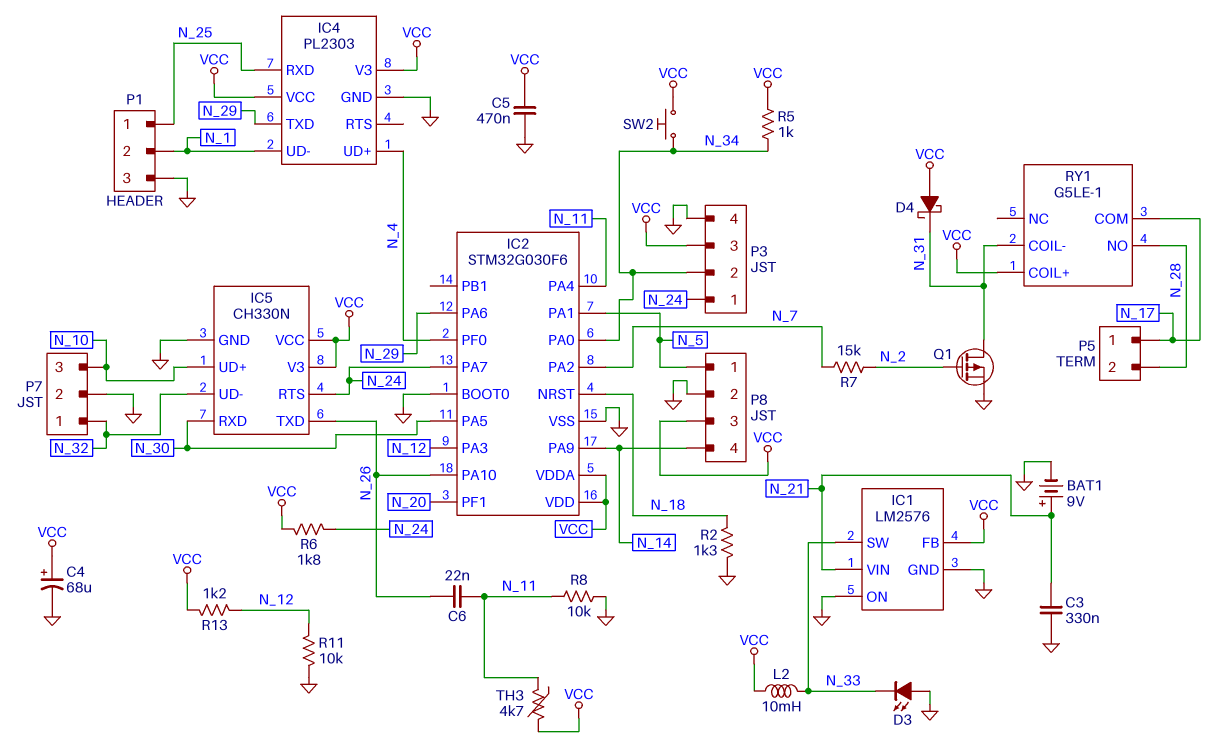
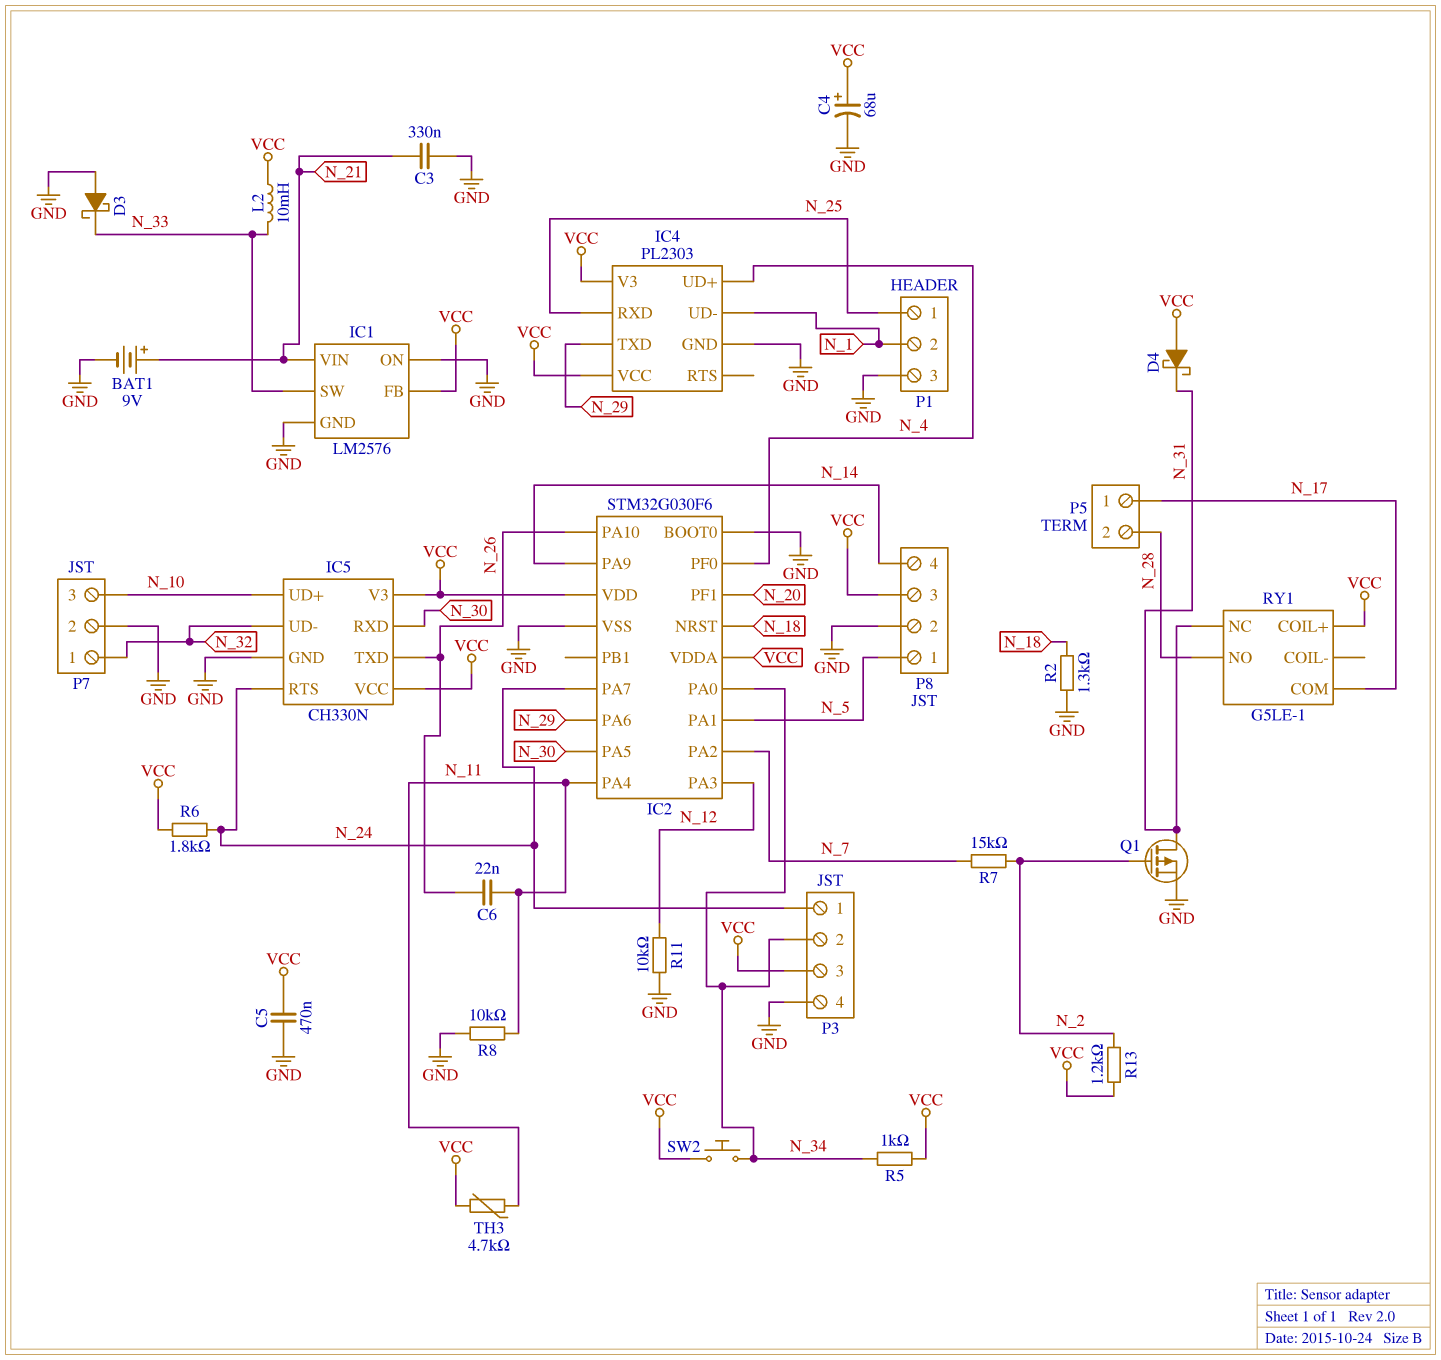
D3: LED (A GND, K N_33) -> schottky (A GND, K N_33)
R13: 1.2k (N_12, VCC) -> 1.2k (N_2, VCC)
RY1 pin COIL-: N_31 -> none
RY1 pin NC: none -> N_31

